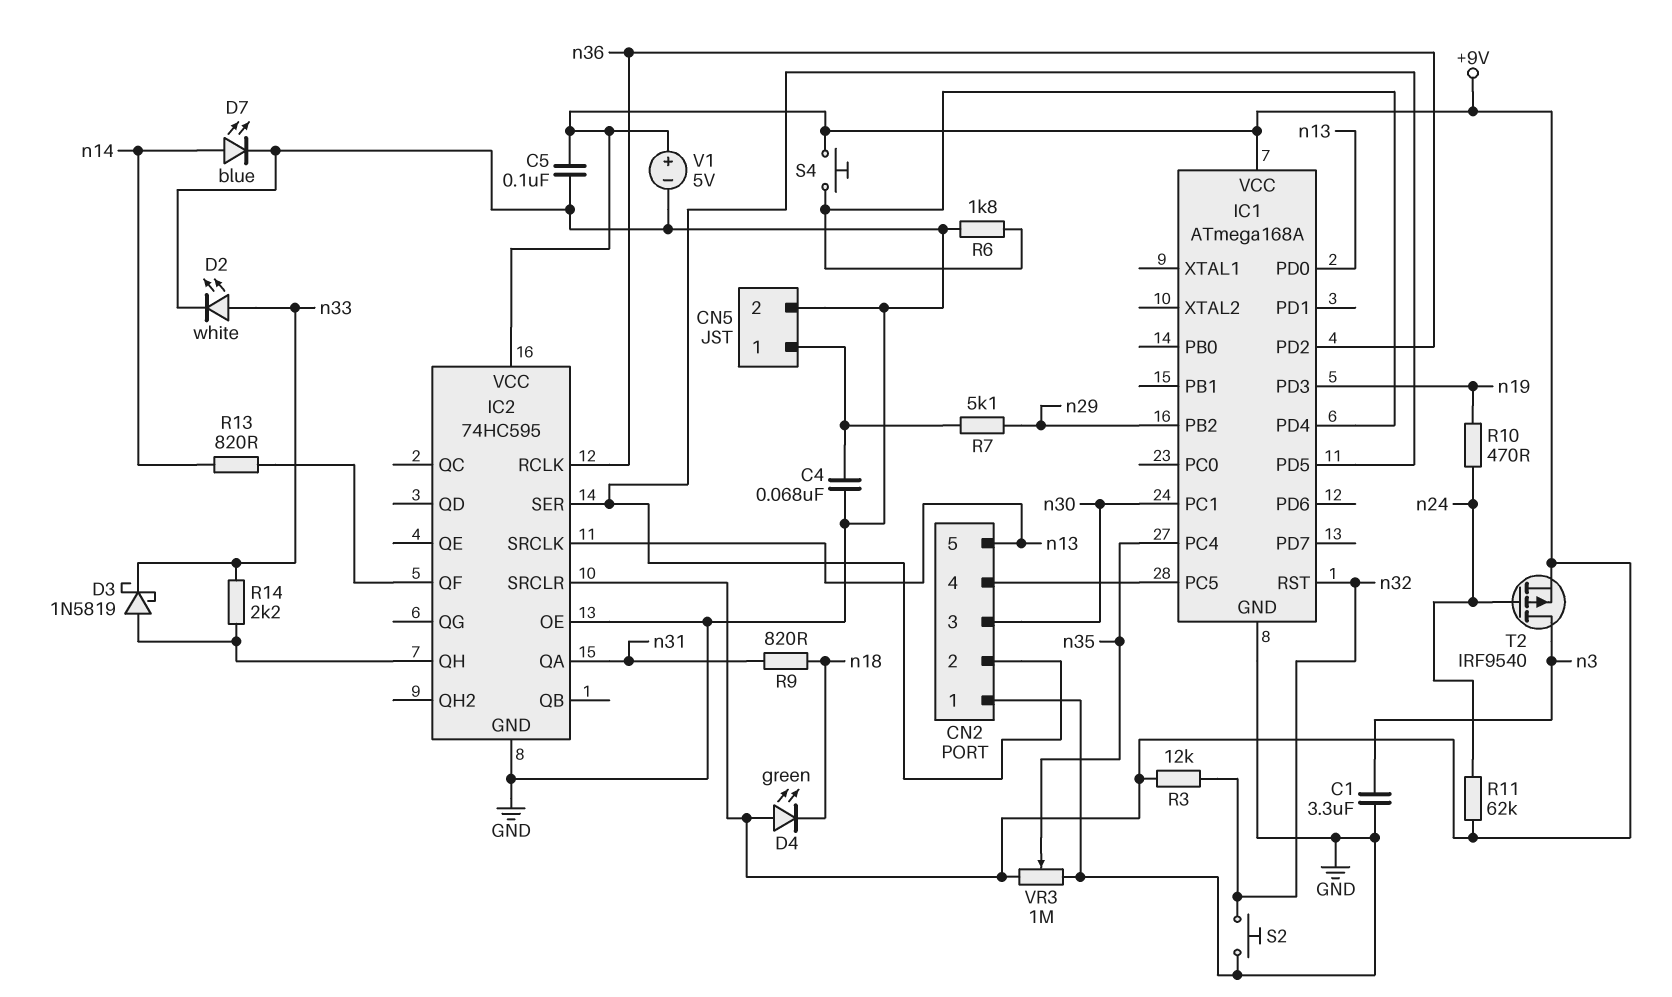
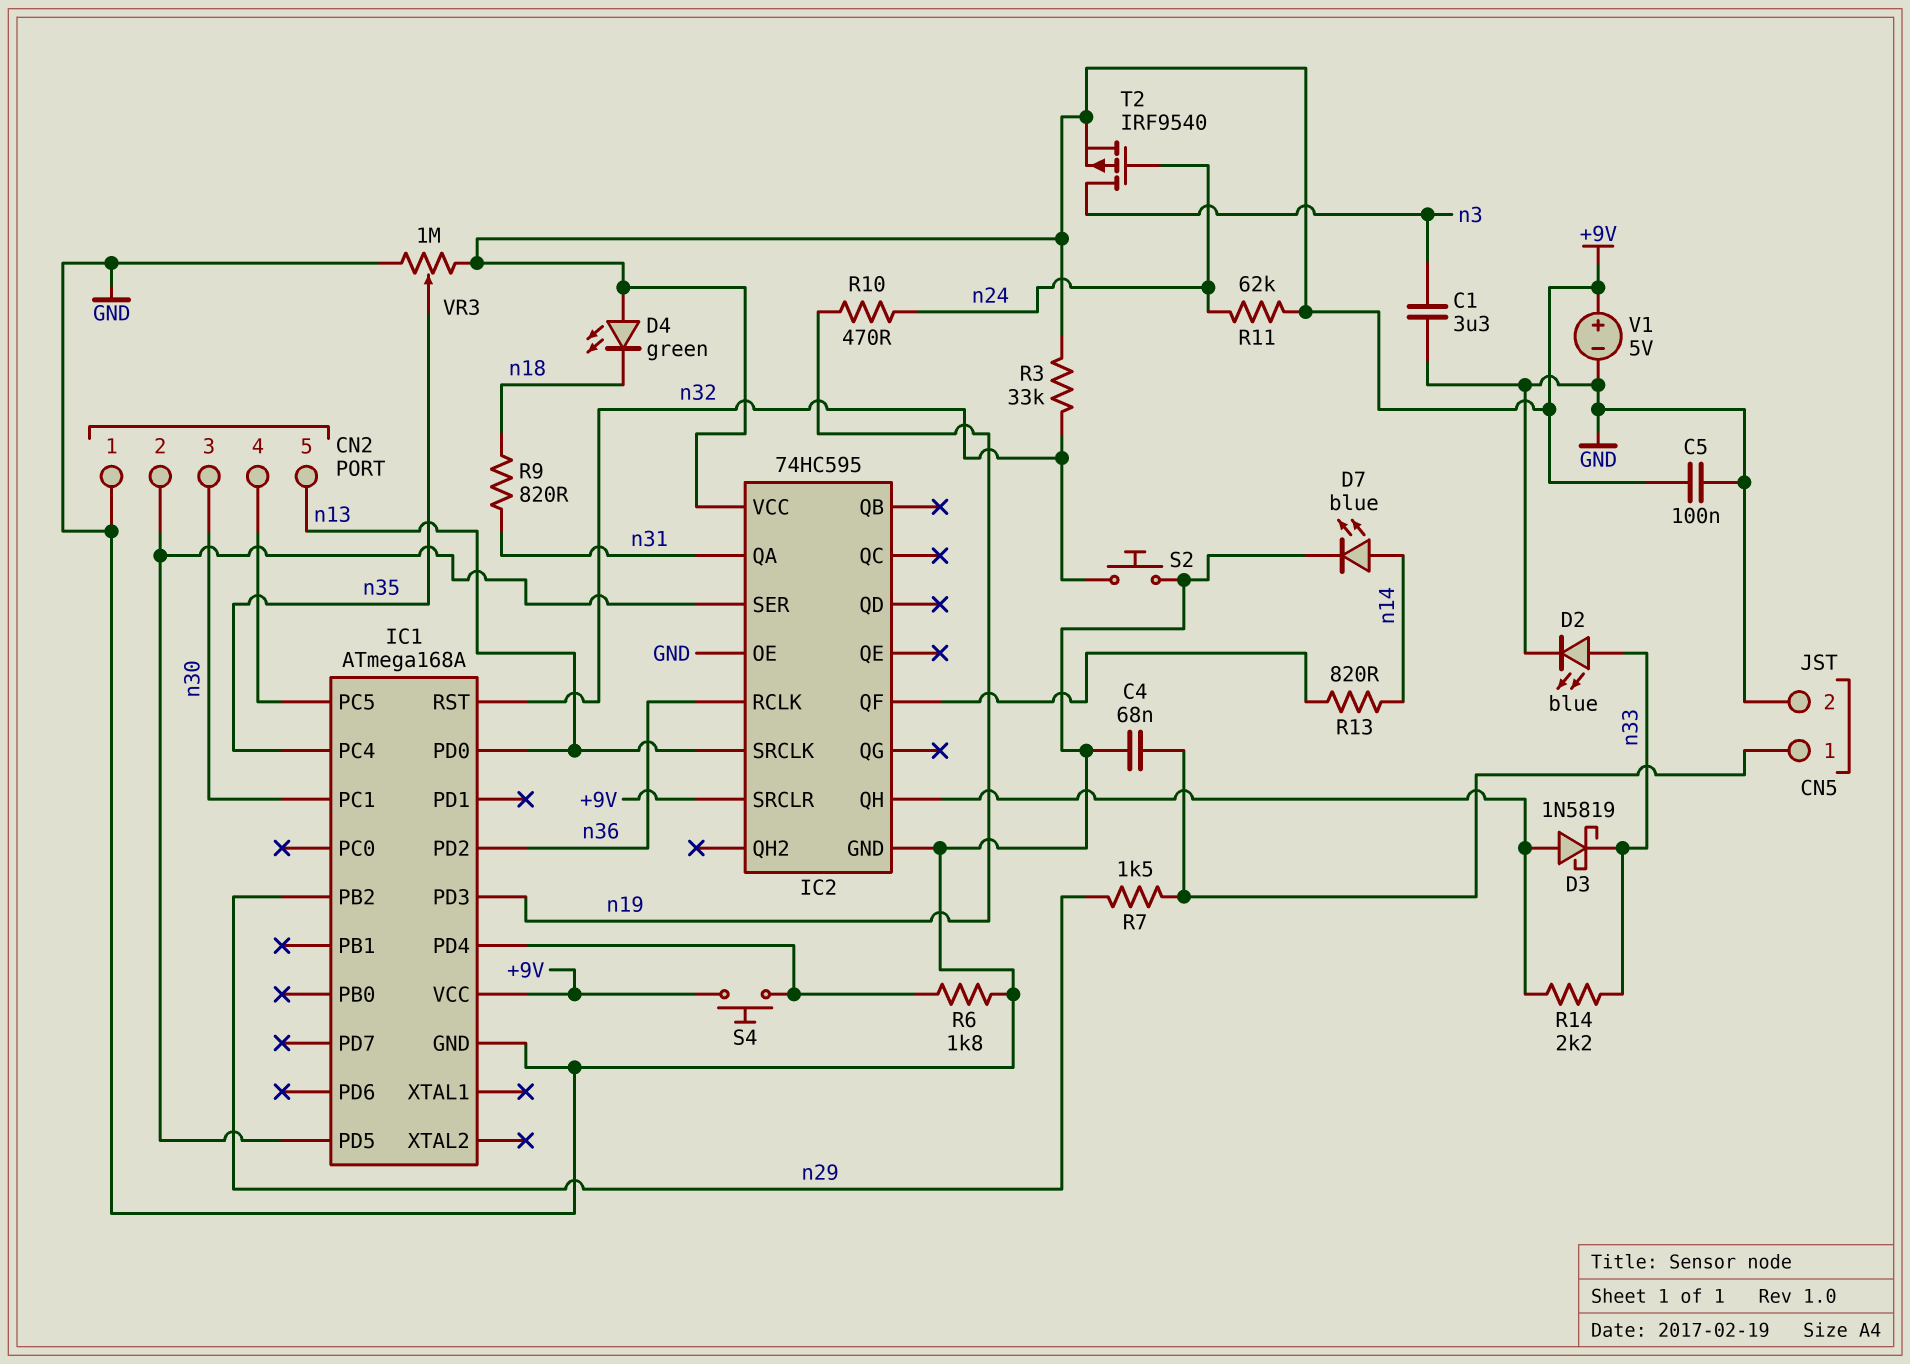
D2: LED white (A n33, K GND) -> LED blue (A n33, K GND)
R3: 12k (+9V, n32) -> 33k (+9V, n32)
R7: 5.1k (CN5/1, n29) -> 1.5k (CN5/1, n29)

